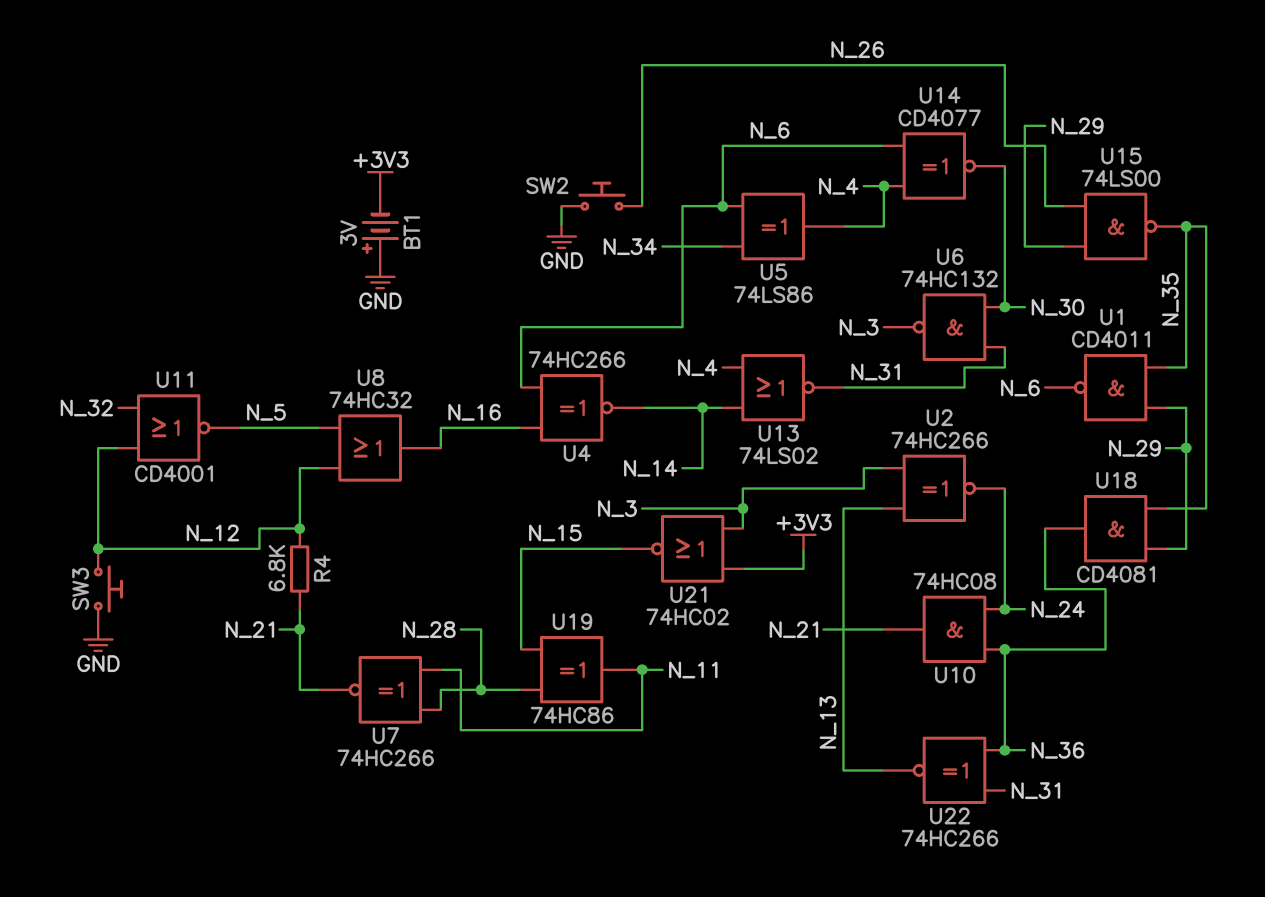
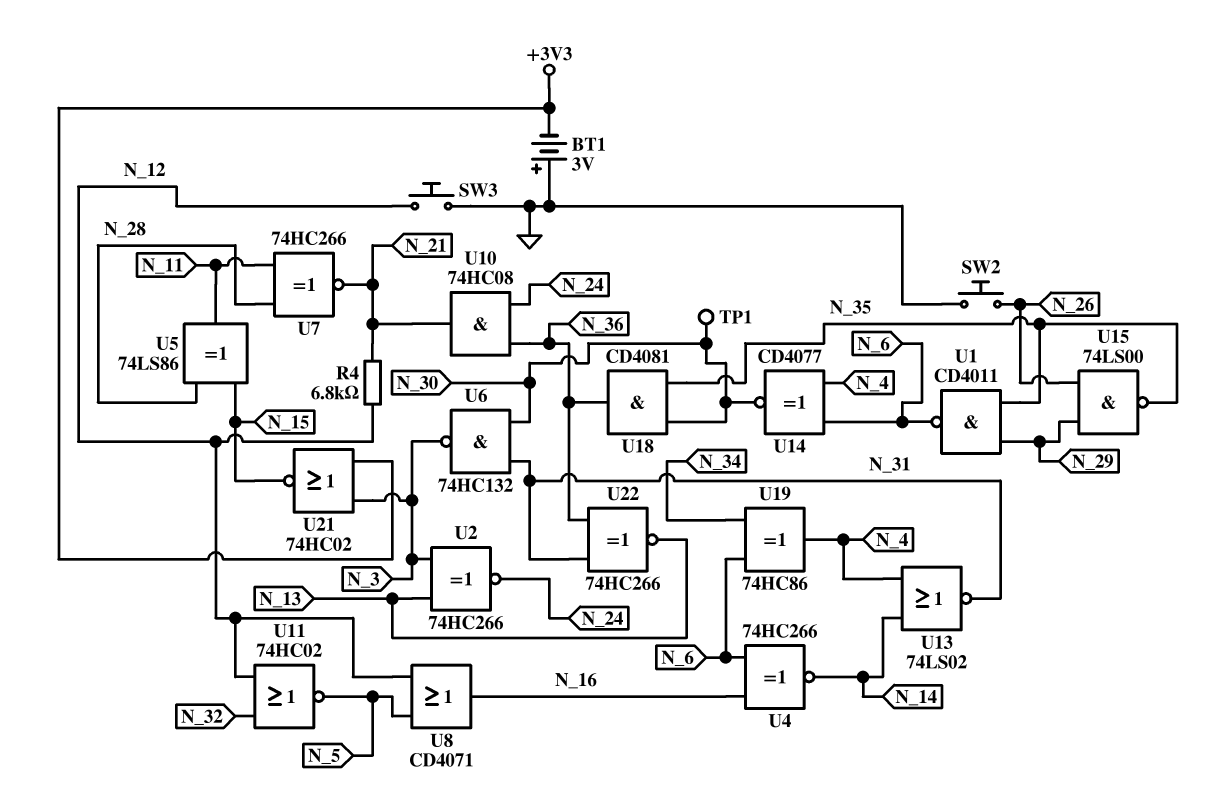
TP1: none -> test point (N_30)
U5: XOR 74LS86 (in N_6, in N_34, out N_4) -> XOR 74LS86 (in N_15, in N_28, out N_11)
U8: OR 74HC32 (in N_5, in N_12, out N_16) -> OR CD4071 (in N_5, in N_12, out N_16)
U11: NOR CD4001 (in N_12, in N_32, out N_5) -> NOR 74HC02 (in N_12, in N_32, out N_5)
U18: AND CD4081 (in N_29, in N_35, out N_36) -> AND CD4081 (in N_30, in N_35, out N_36)
U19: XOR 74HC86 (in N_15, in N_28, out N_11) -> XOR 74HC86 (in N_6, in N_34, out N_4)

